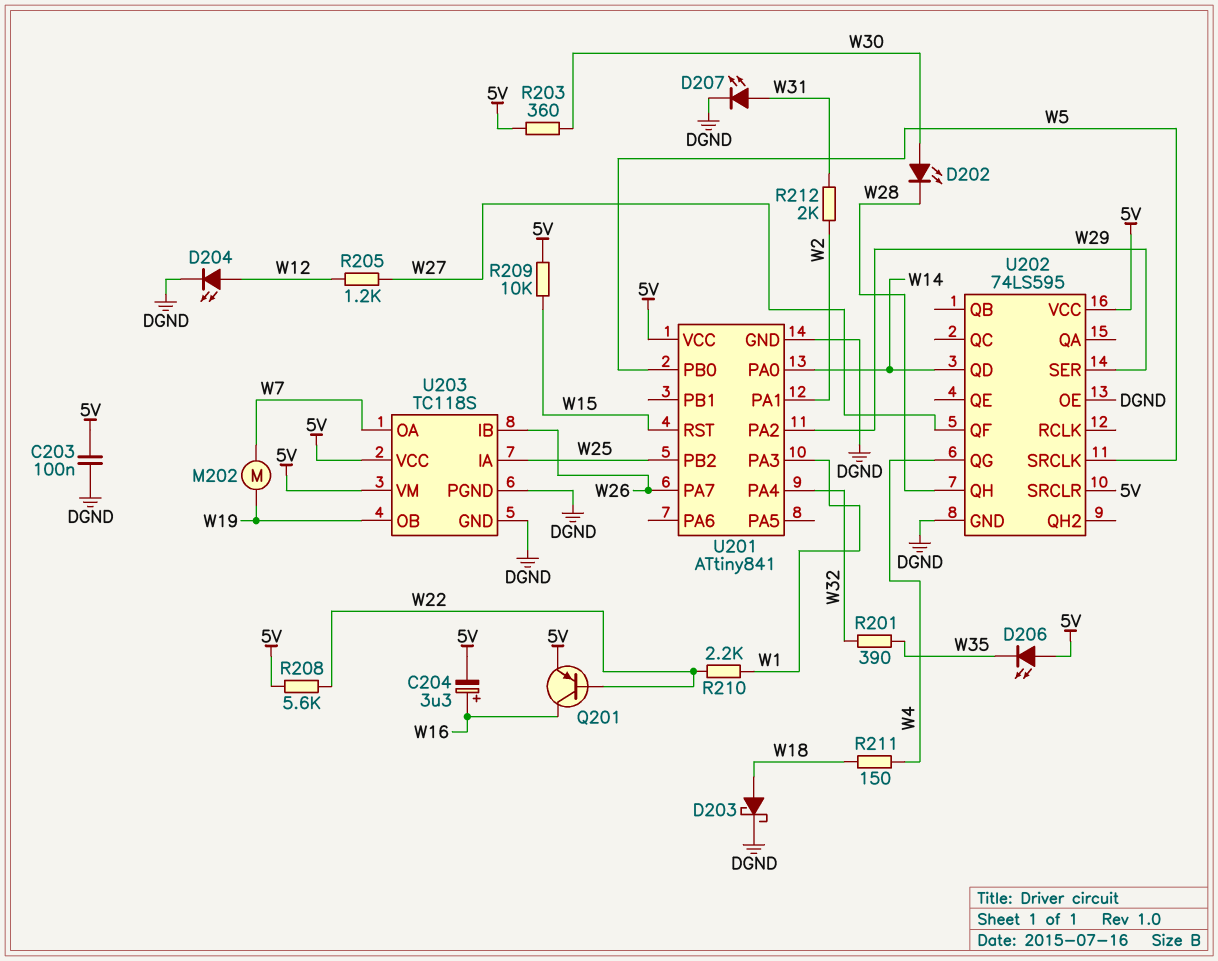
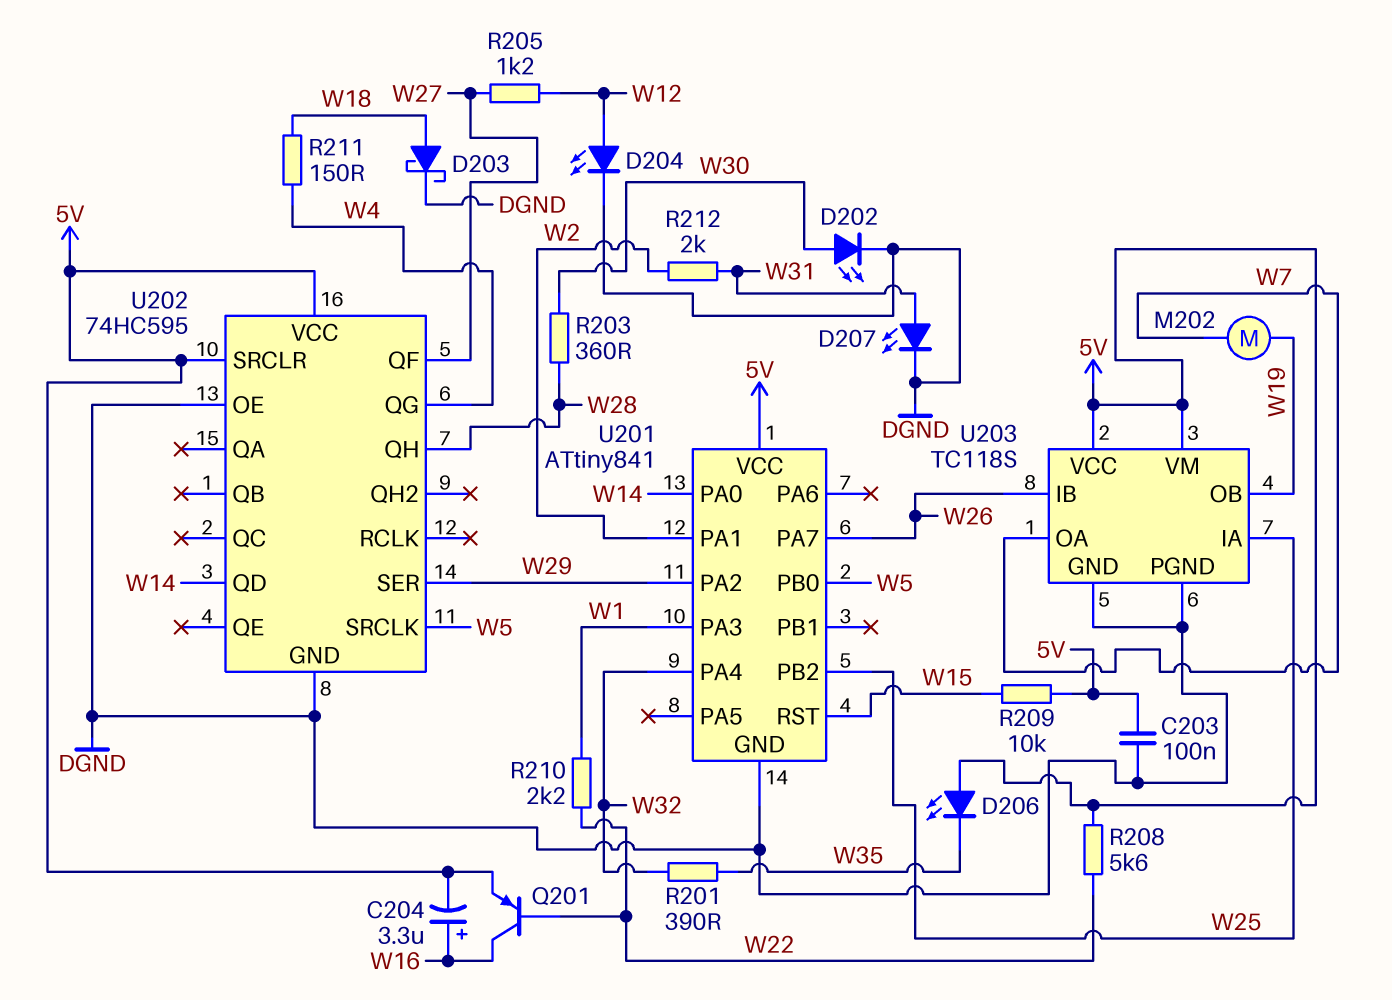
D202: LED (A W30, K W28) -> LED (A W30, K DGND)
R203: 360 (5V, W30) -> 360 (W28, W30)
U202: 74LS595 -> 74HC595

